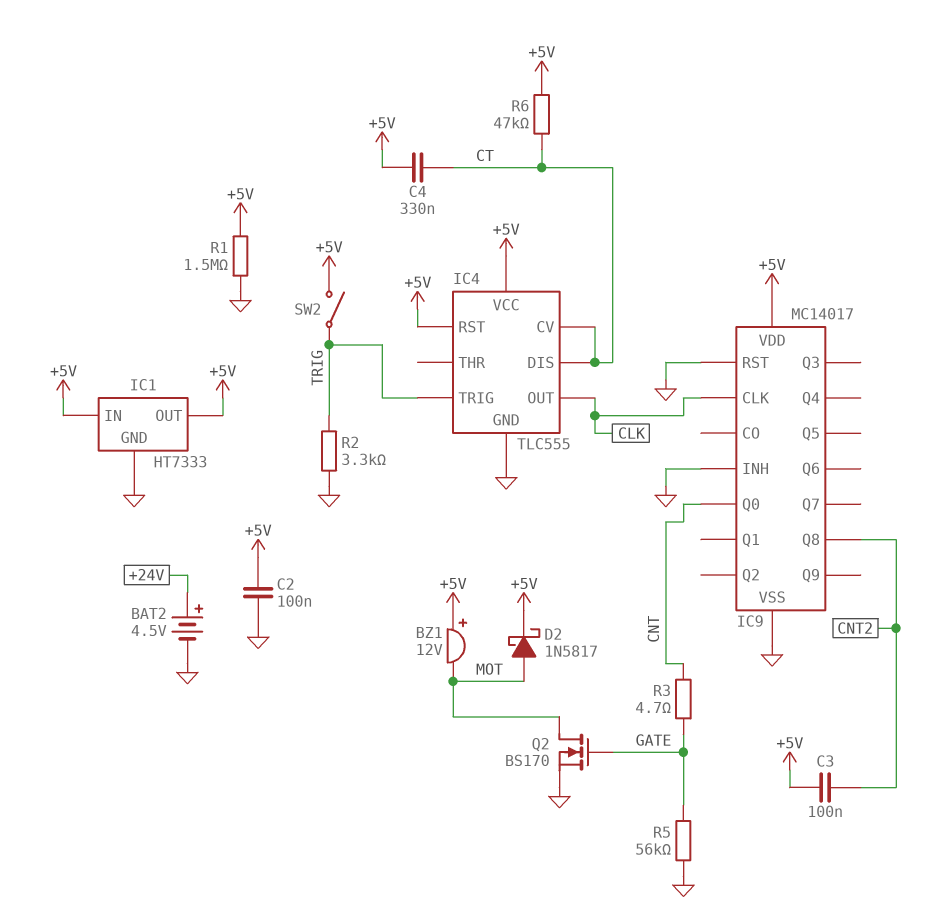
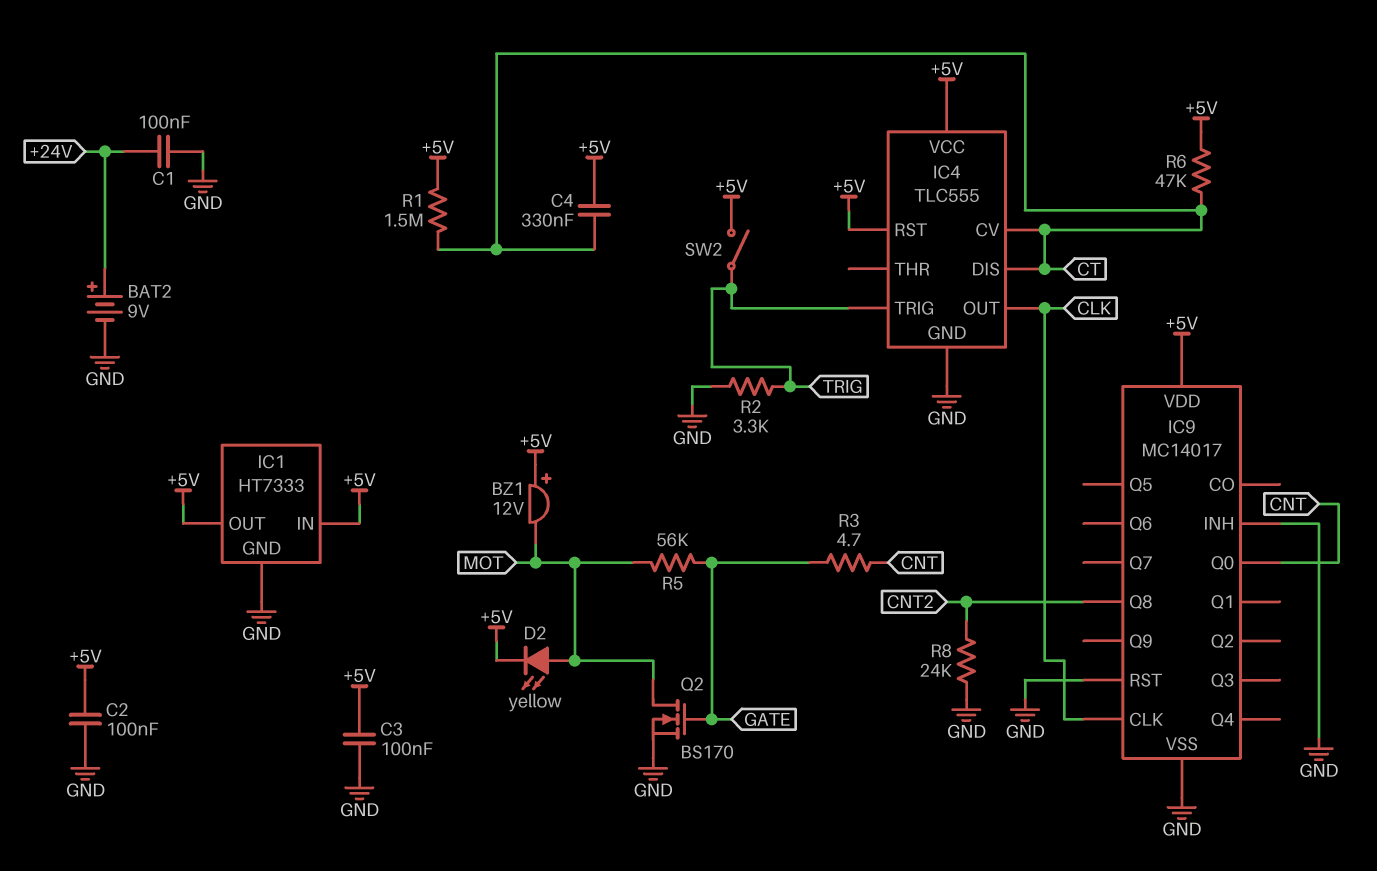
BAT2: 4.5V (plus +24V, minus GND) -> 9V (plus +24V, minus GND)
C1: none -> 100nF (+24V, GND)
C3: 100nF (+5V, CNT2) -> 100nF (+5V, GND)
D2: schottky 1N5817 (A MOT, K +5V) -> LED yellow (A MOT, K +5V)
R1: 1.5M (+5V, GND) -> 1.5M (+5V, CT)
R5: 56k (GATE, GND) -> 56k (GATE, MOT)
R8: none -> 24k (CNT2, GND)

